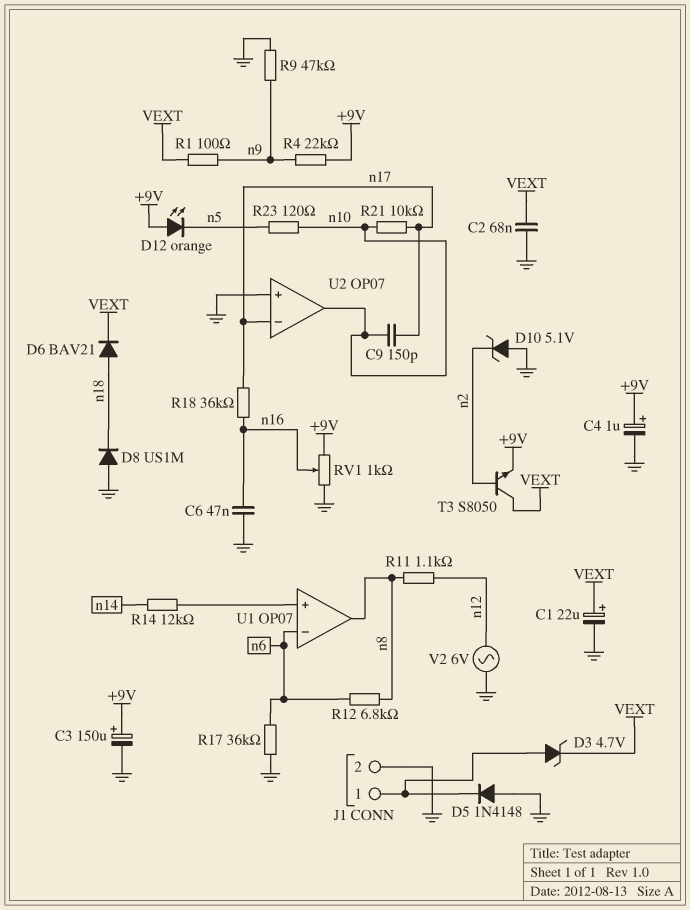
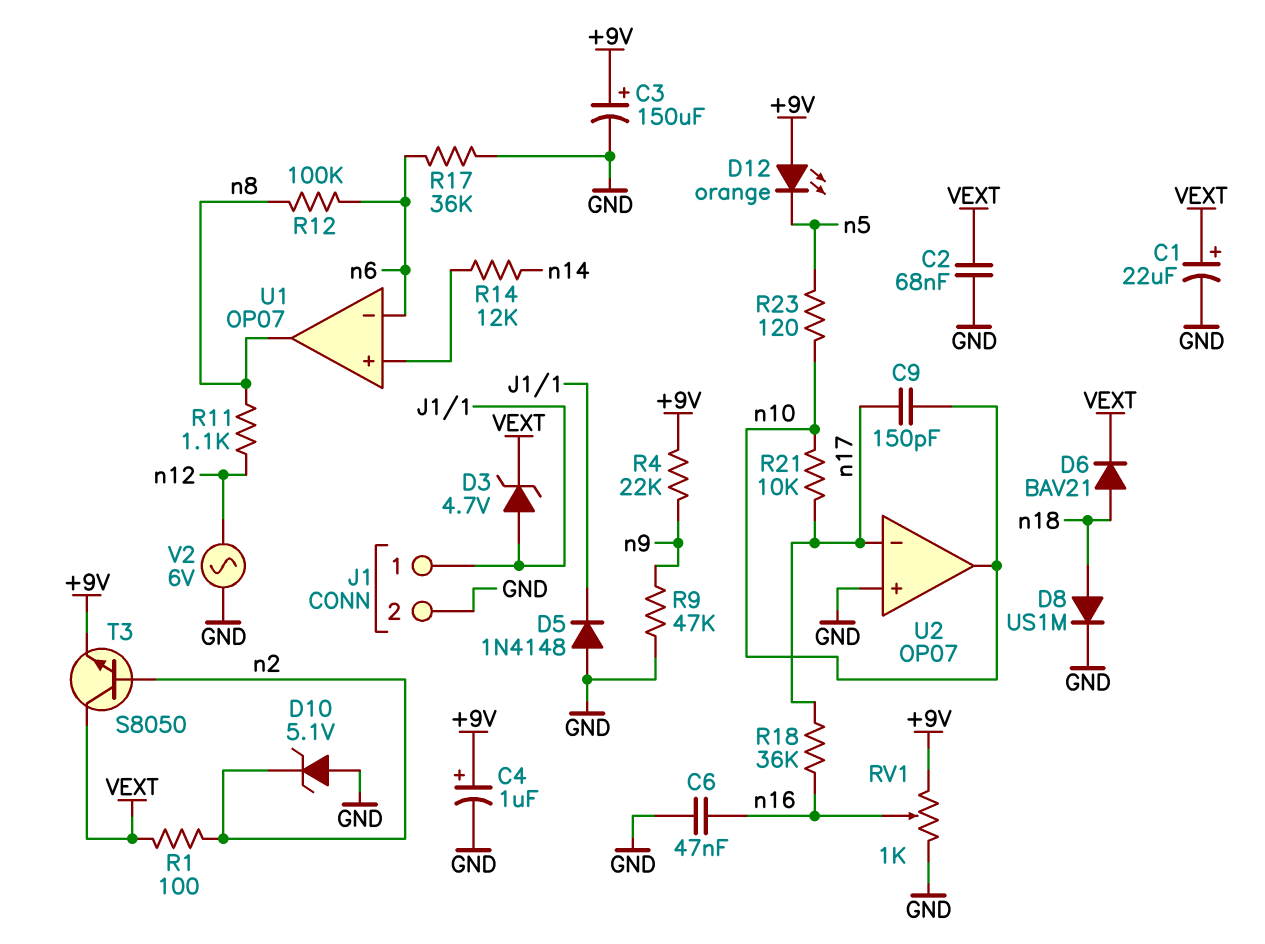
D8: diode US1M (A GND, K n18) -> diode US1M (A n18, K GND)
R1: 100 (VEXT, n9) -> 100 (VEXT, n2)
R12: 6.8k (n6, n8) -> 100k (n6, n8)

